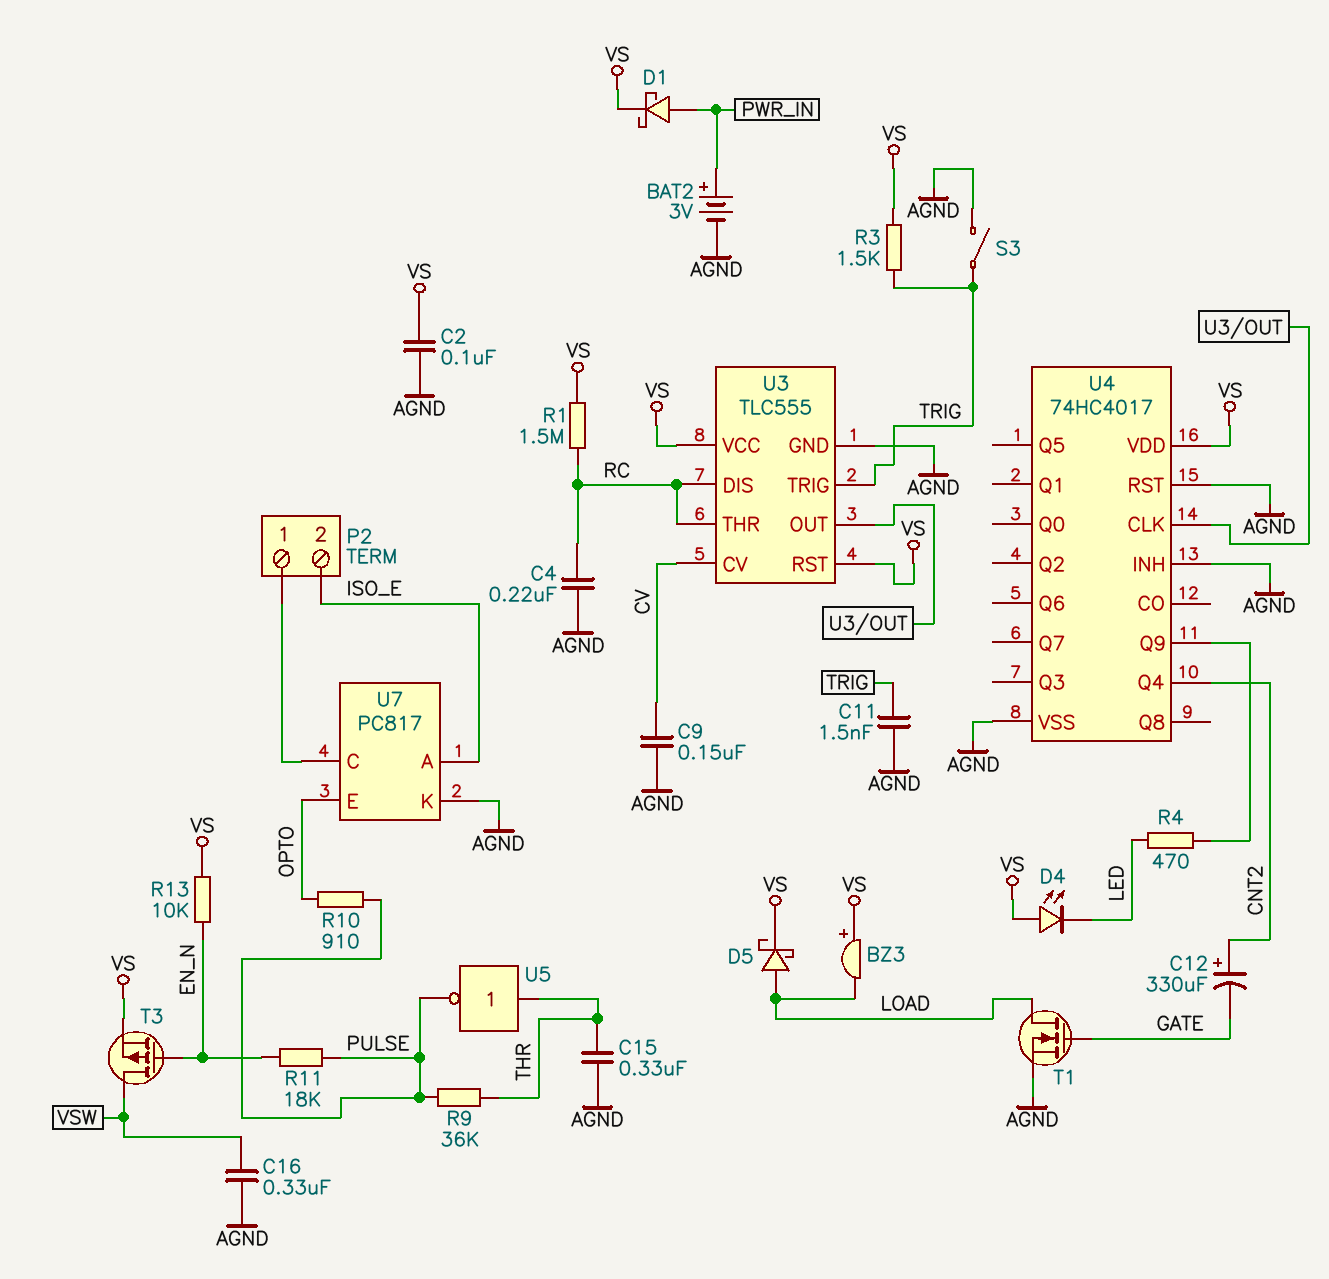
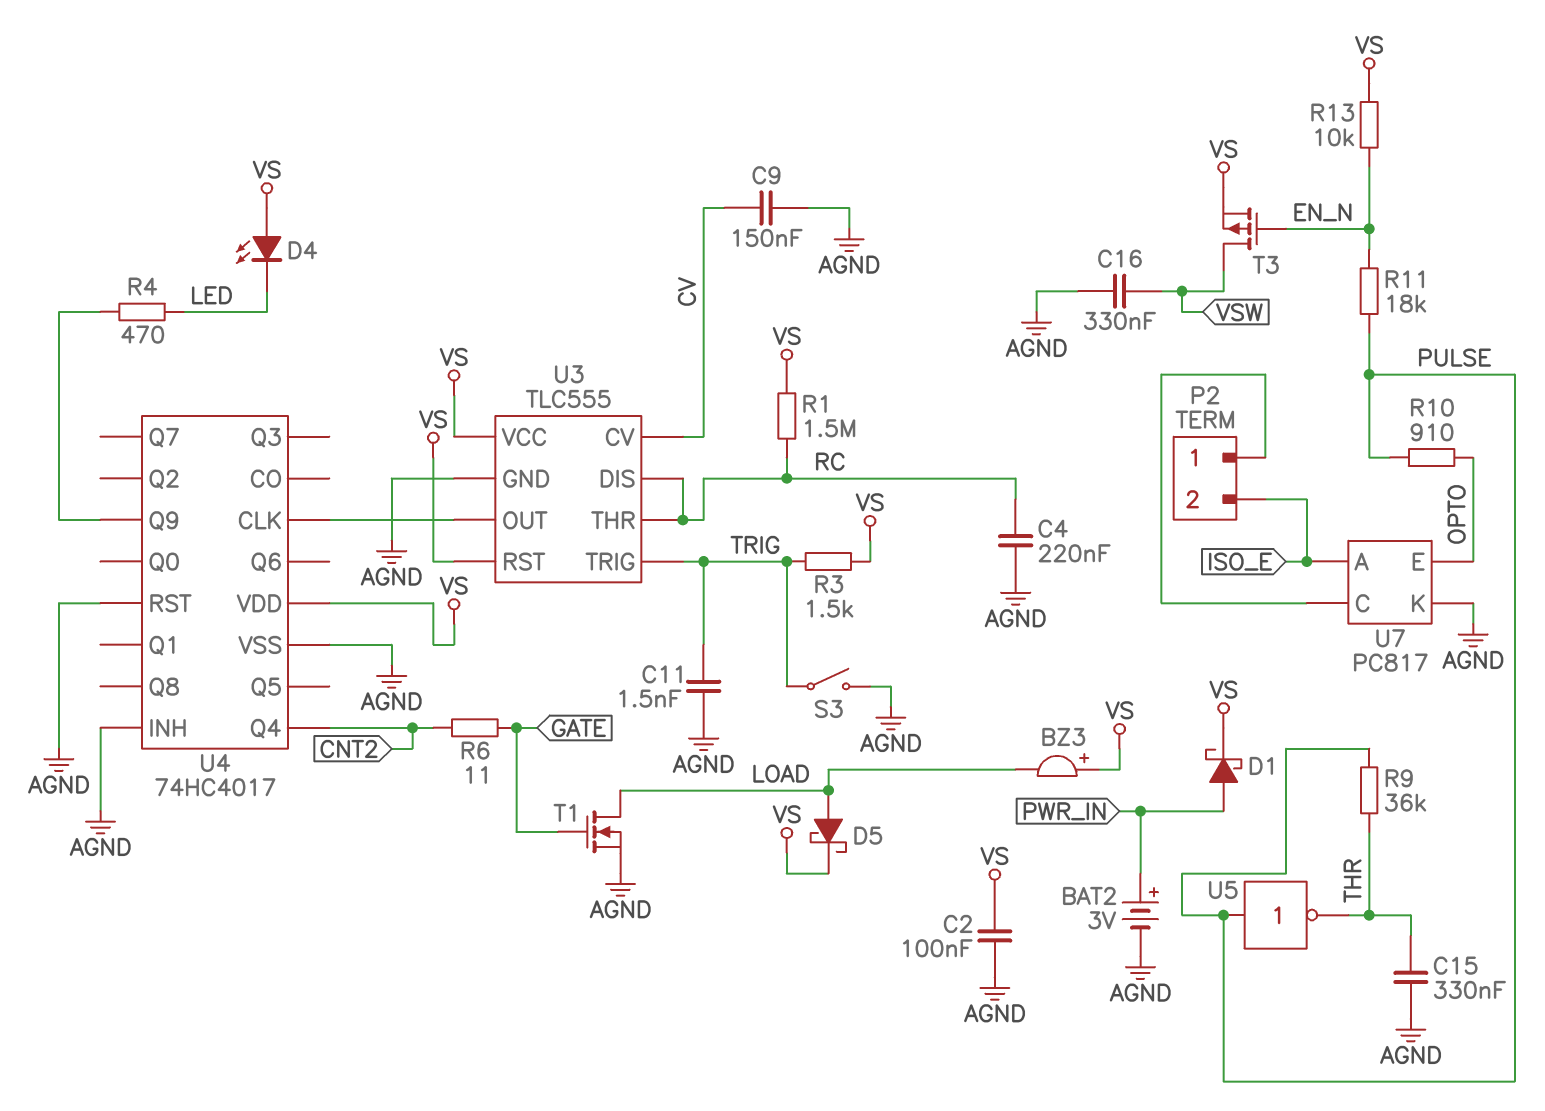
C12: 330uF (plus CNT2, minus GATE) -> none
R6: none -> 11 (CNT2, GATE)
U5: NOT (in THR, out PULSE) -> NOT (in PULSE, out THR)

